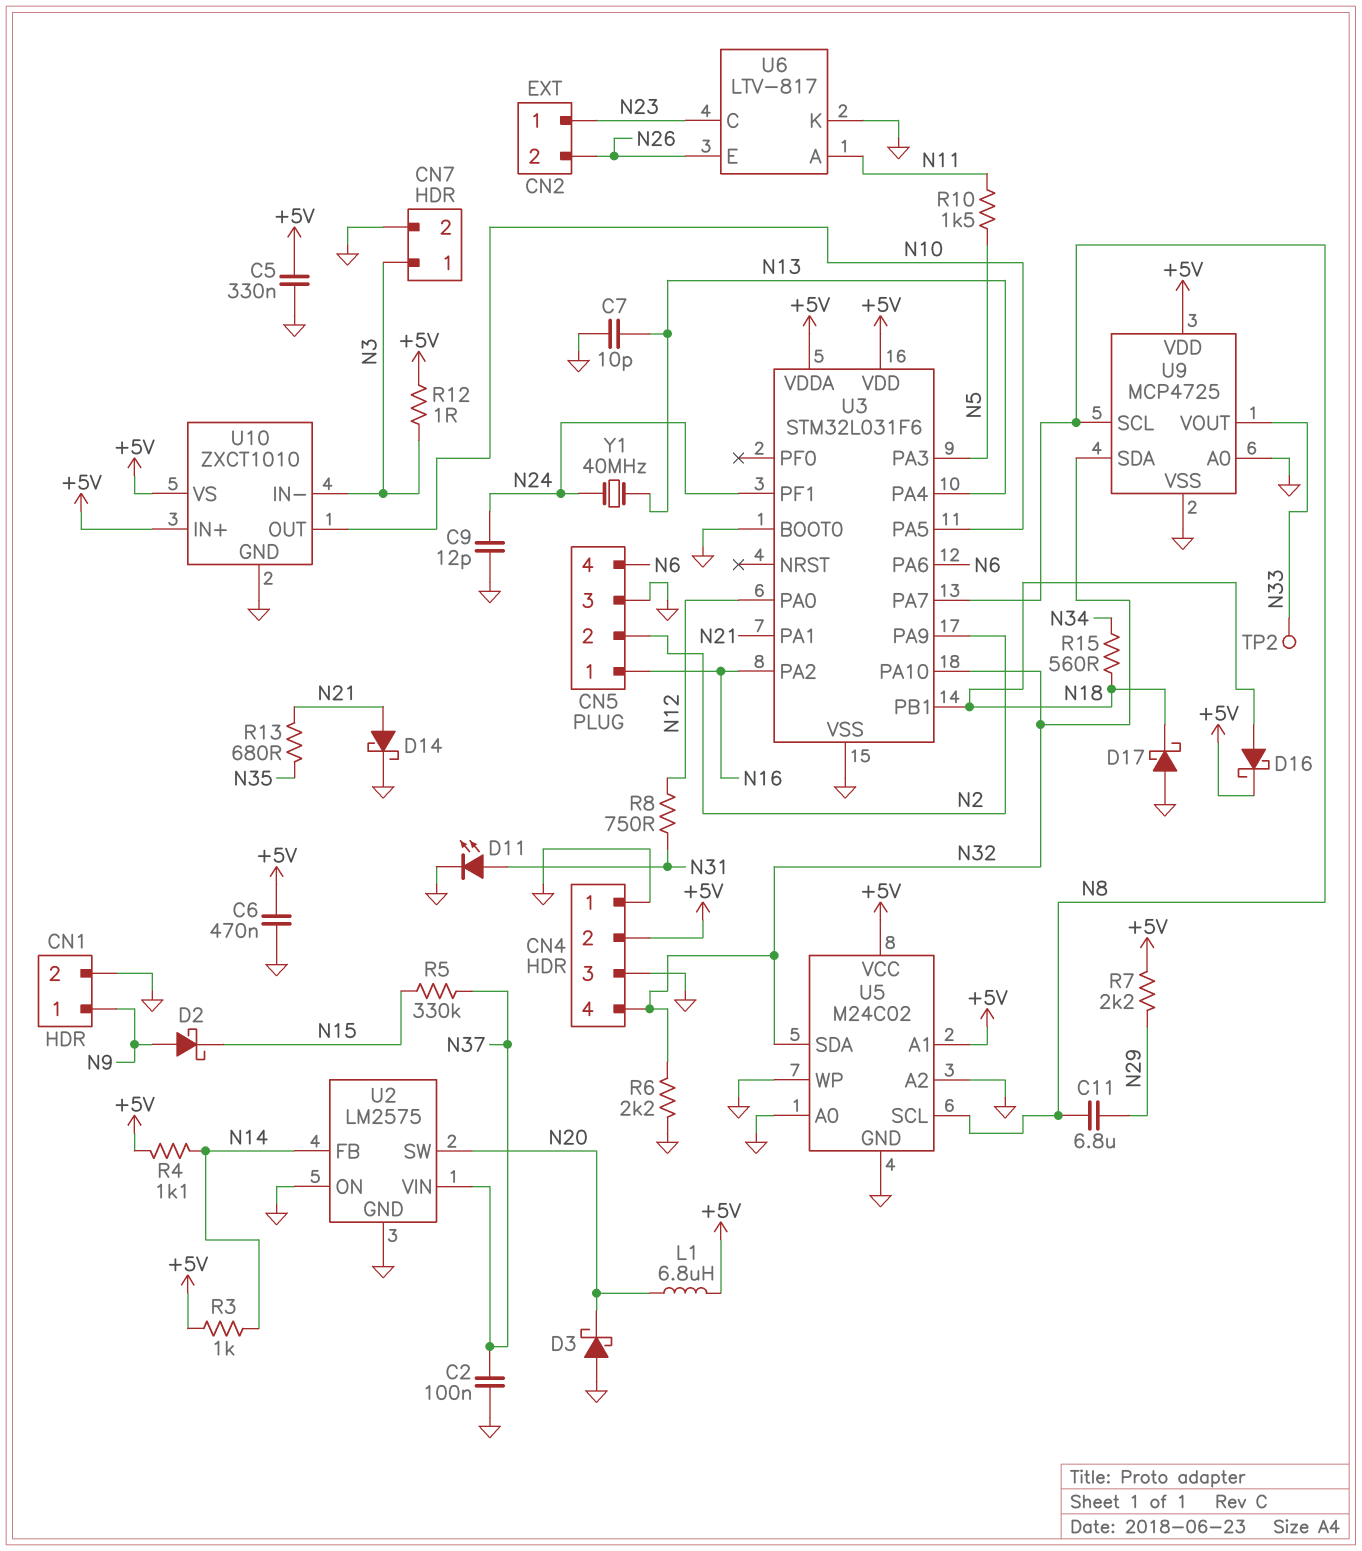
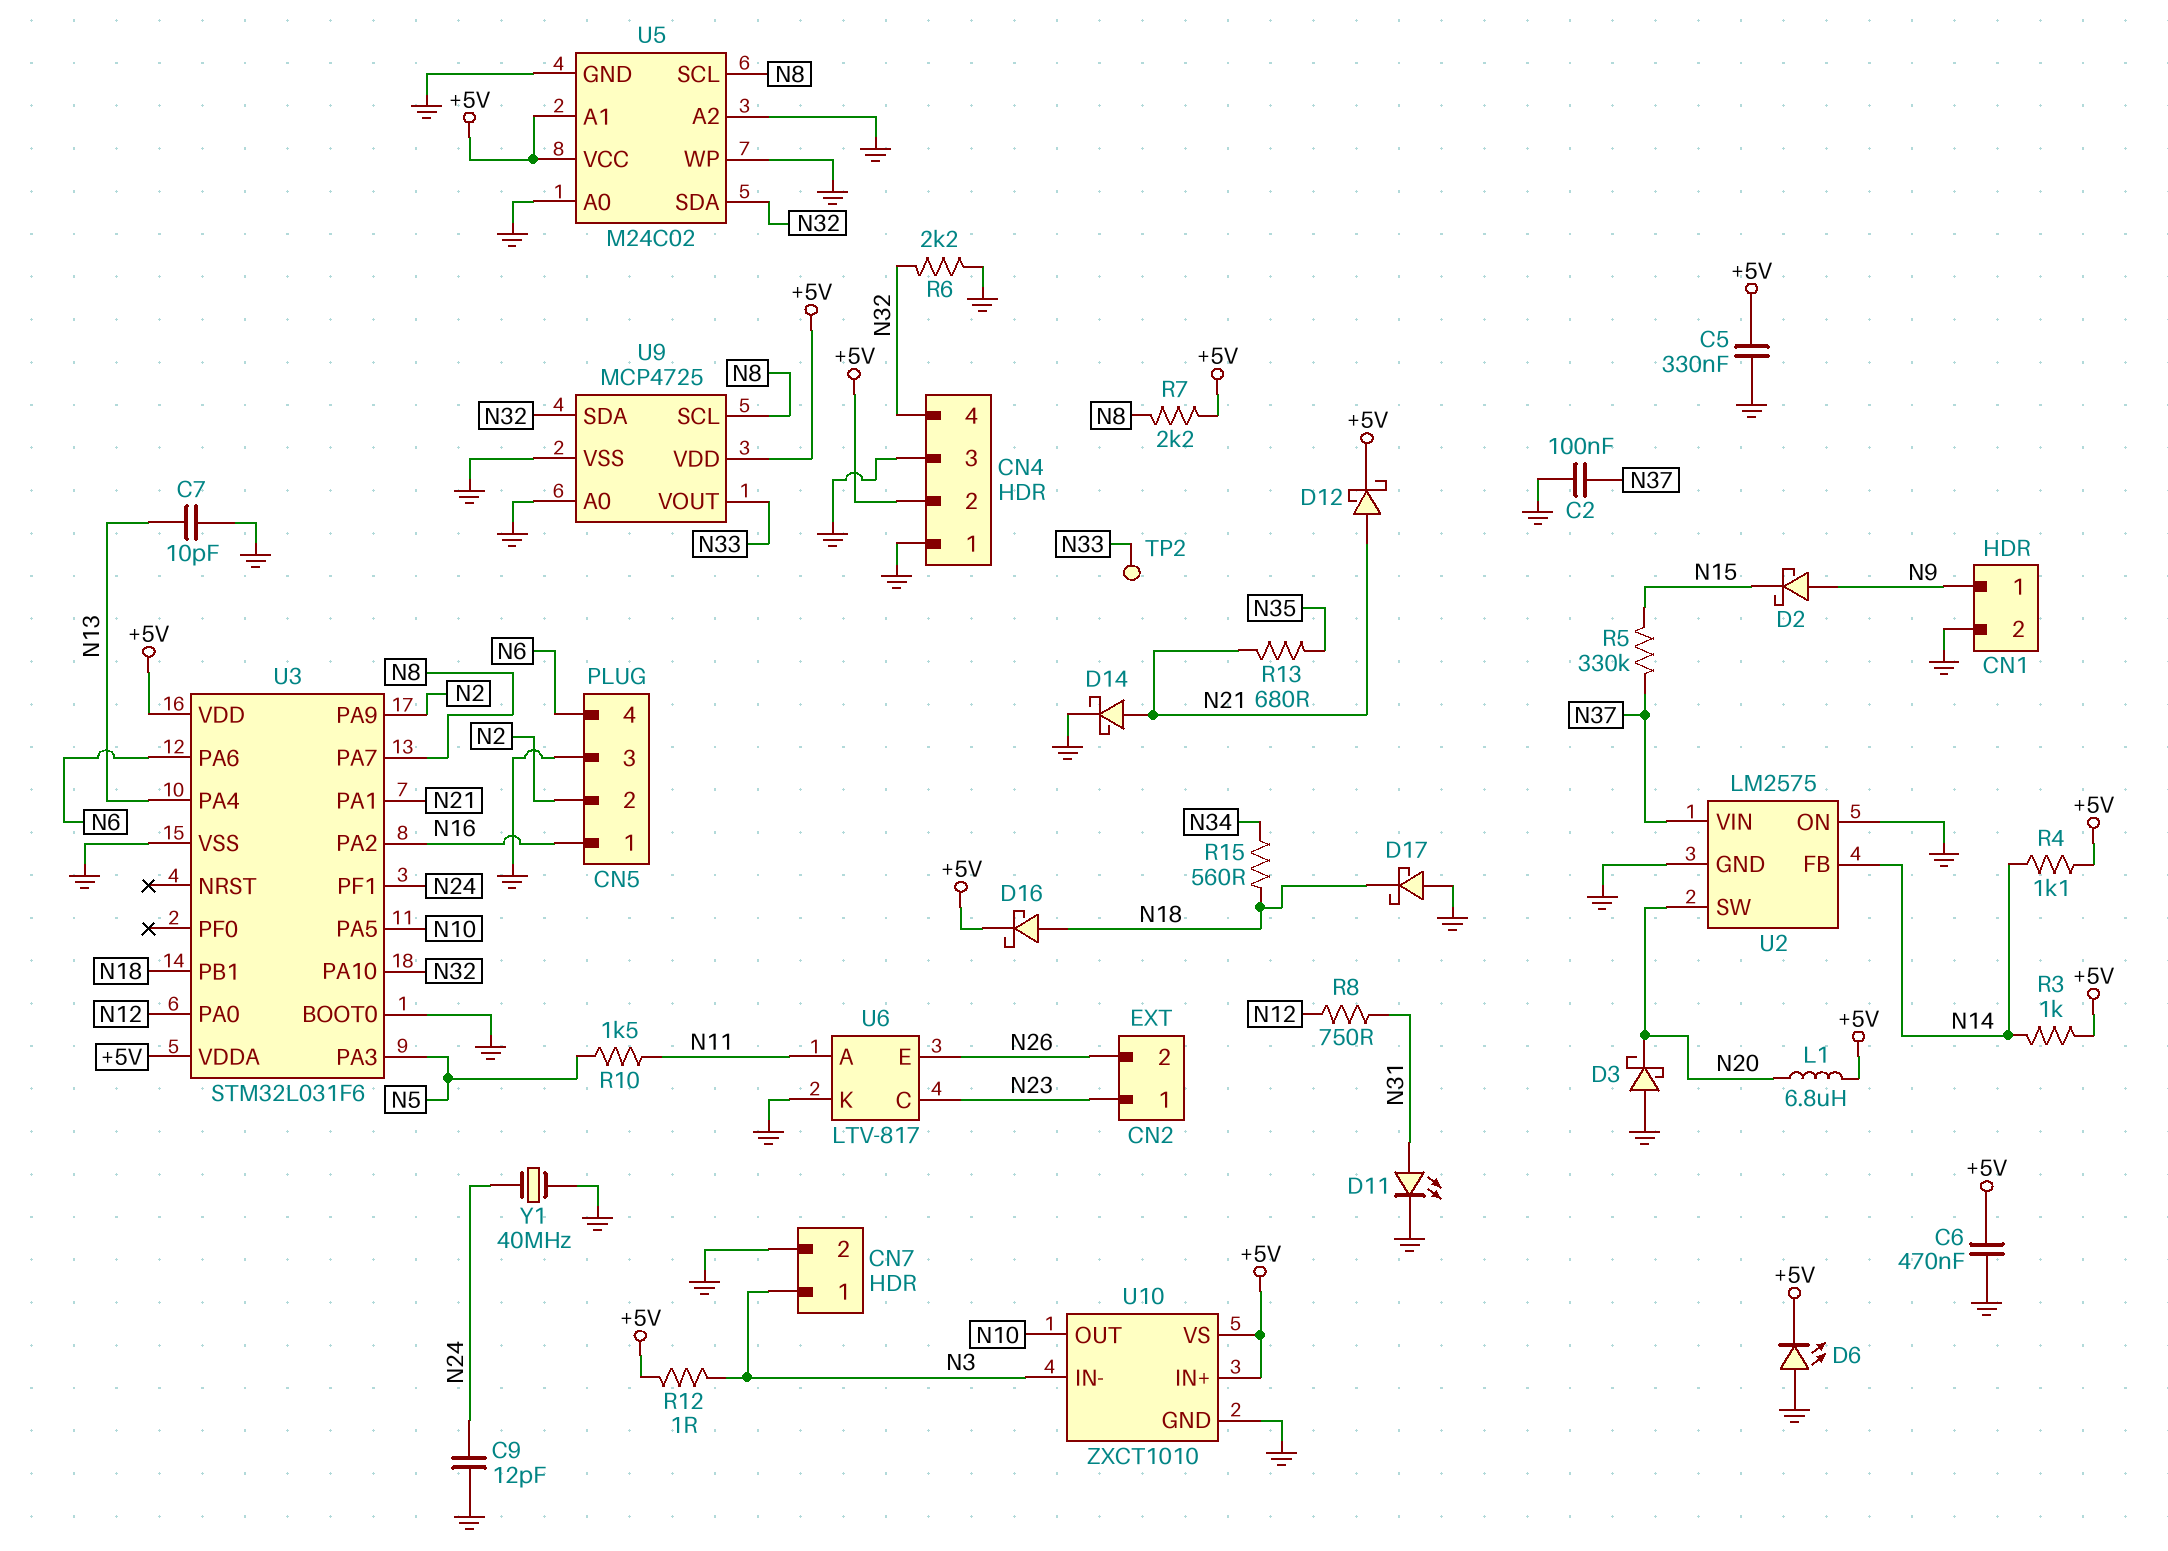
C11: 6.8uF (N8, N29) -> none
D6: none -> LED (A GND, K +5V)
D12: none -> schottky (A N21, K +5V)
R7: 2.2k (+5V, N29) -> 2.2k (+5V, N8)
Y1: 40MHz (N13, N24) -> 40MHz (GND, N24)

